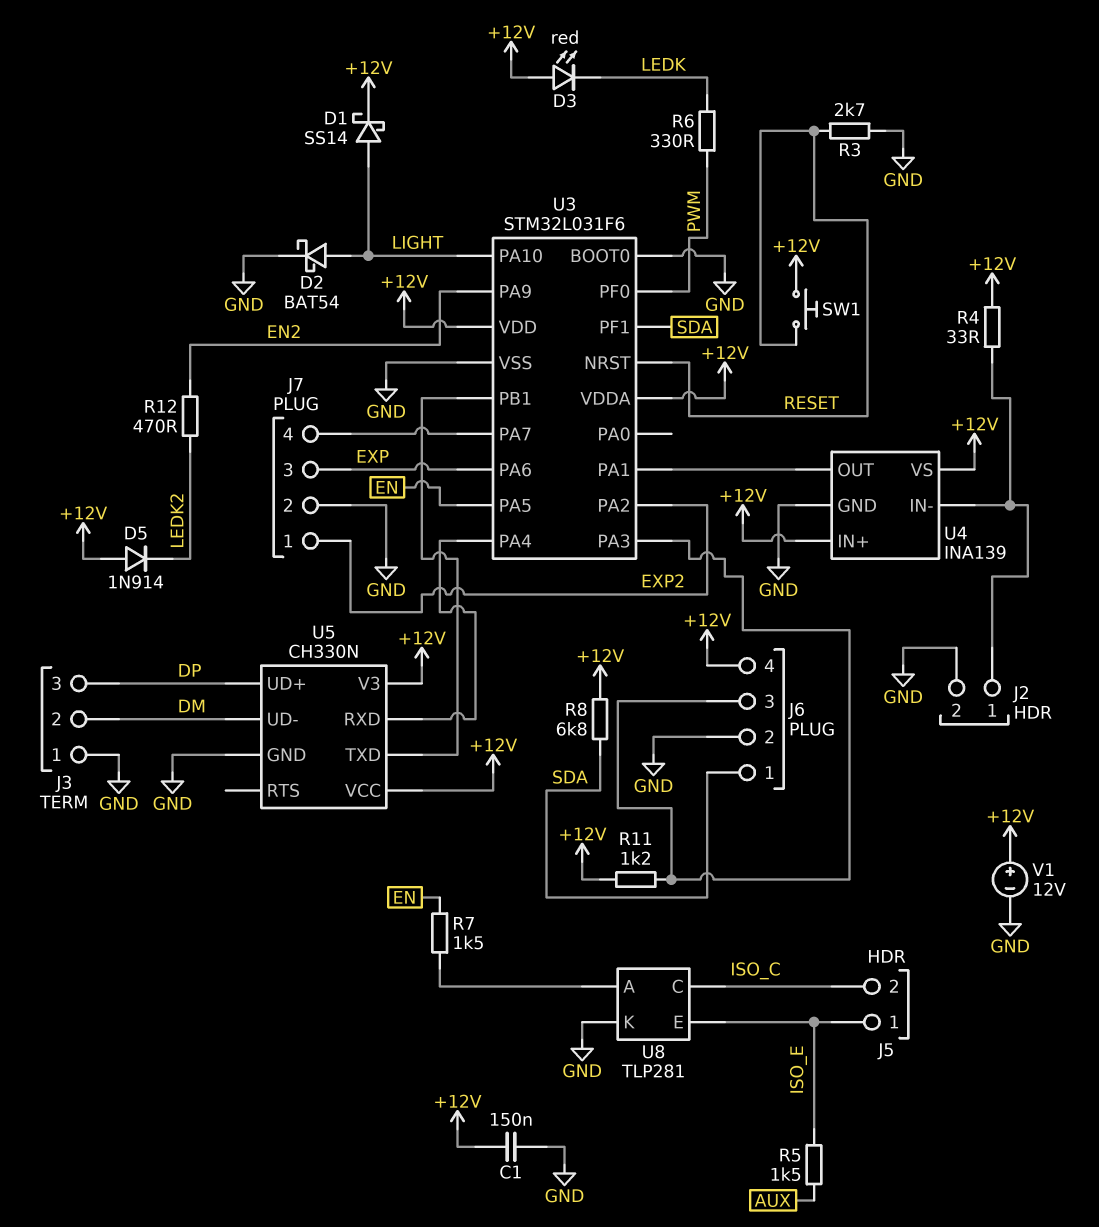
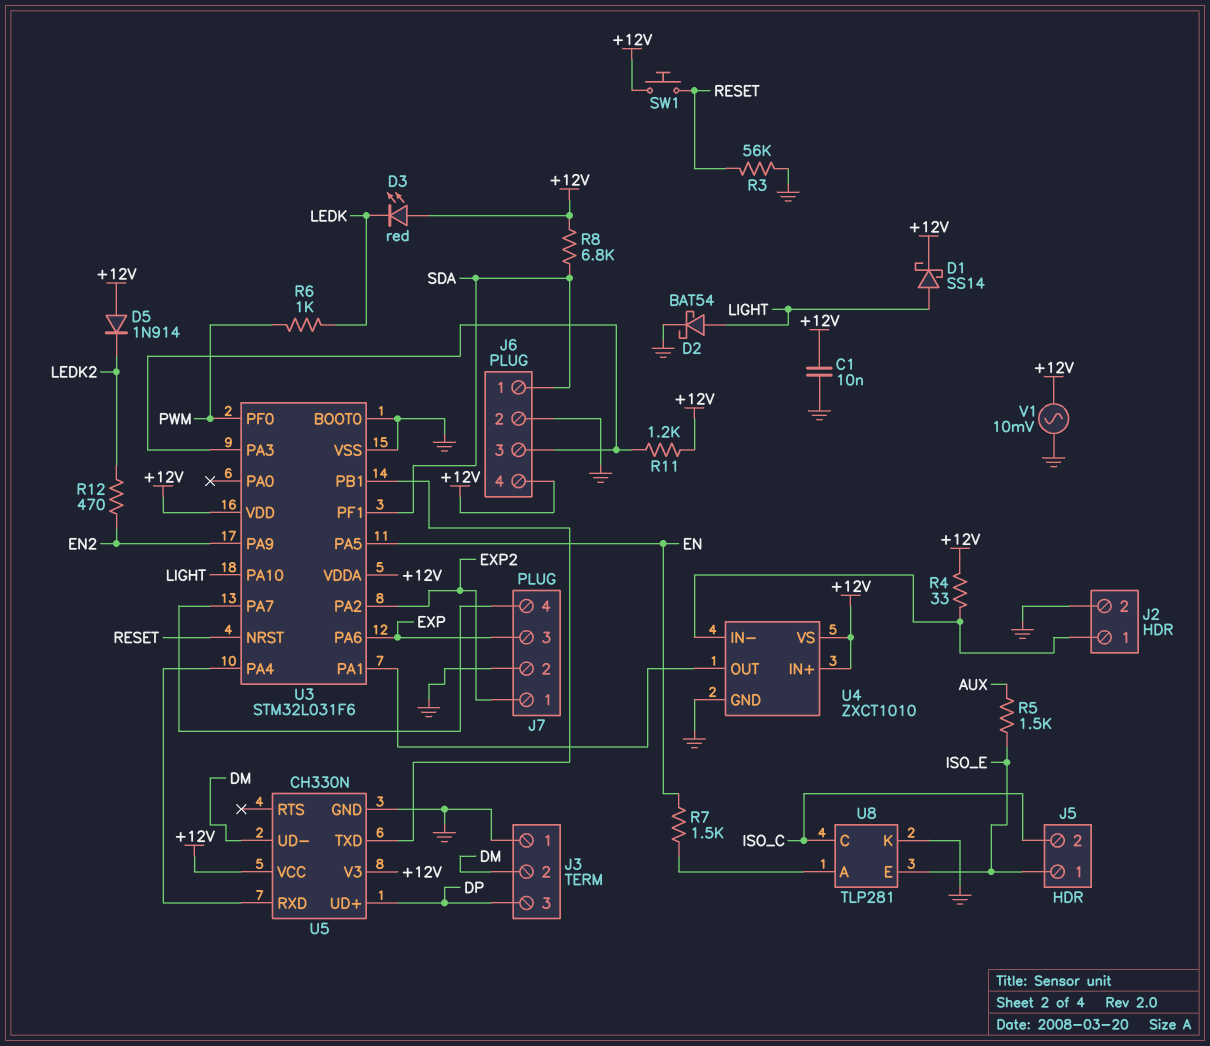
C1: 150nF (+12V, GND) -> 10nF (+12V, GND)
R3: 2.7k (GND, RESET) -> 56k (GND, RESET)
R6: 330 (LEDK, PWM) -> 1k (LEDK, PWM)
U4: INA139 -> ZXCT1010
V1: 12V (plus +12V, minus GND) -> AC 10mV (+12V, GND)

